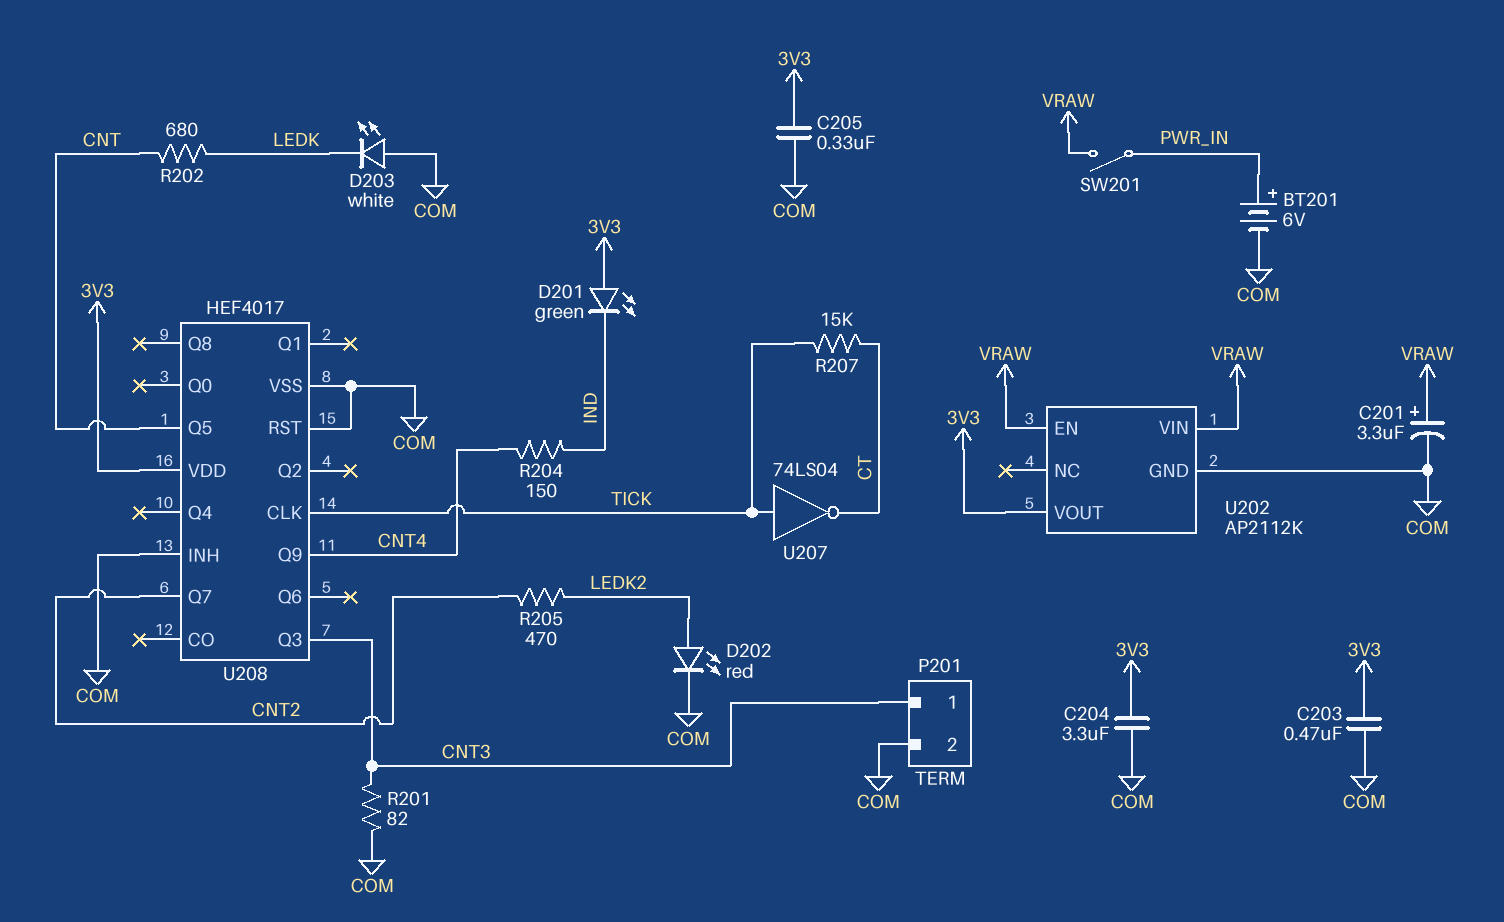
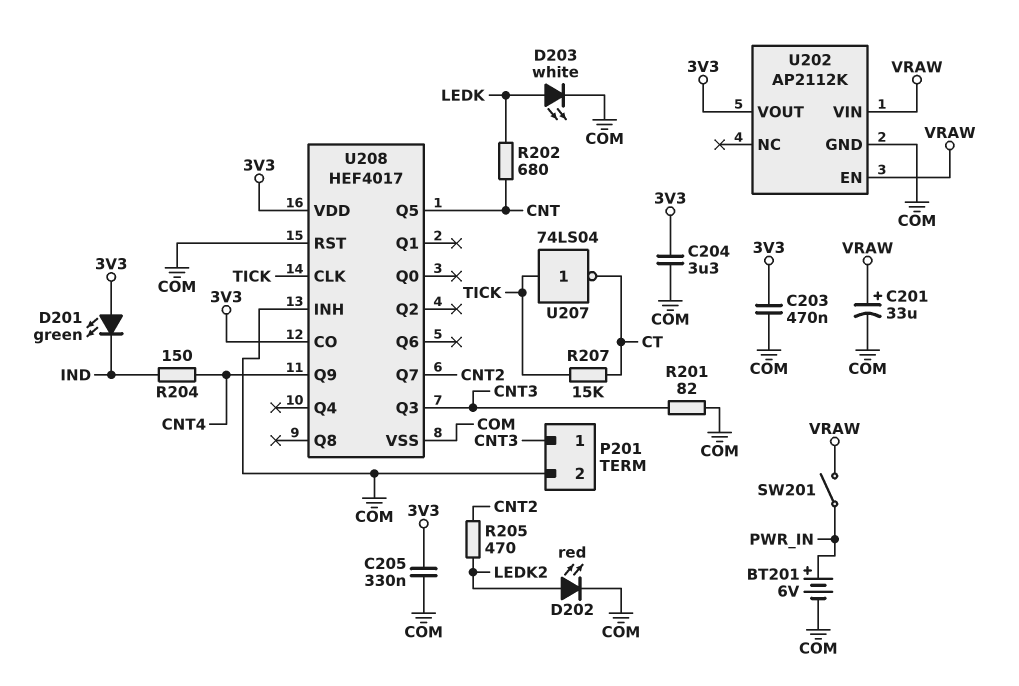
C201: 3.3uF (plus VRAW, minus COM) -> 33uF (plus VRAW, minus COM)
D203: LED white (A COM, K LEDK) -> LED white (A LEDK, K COM)
U208 pin CO: none -> 3V3

